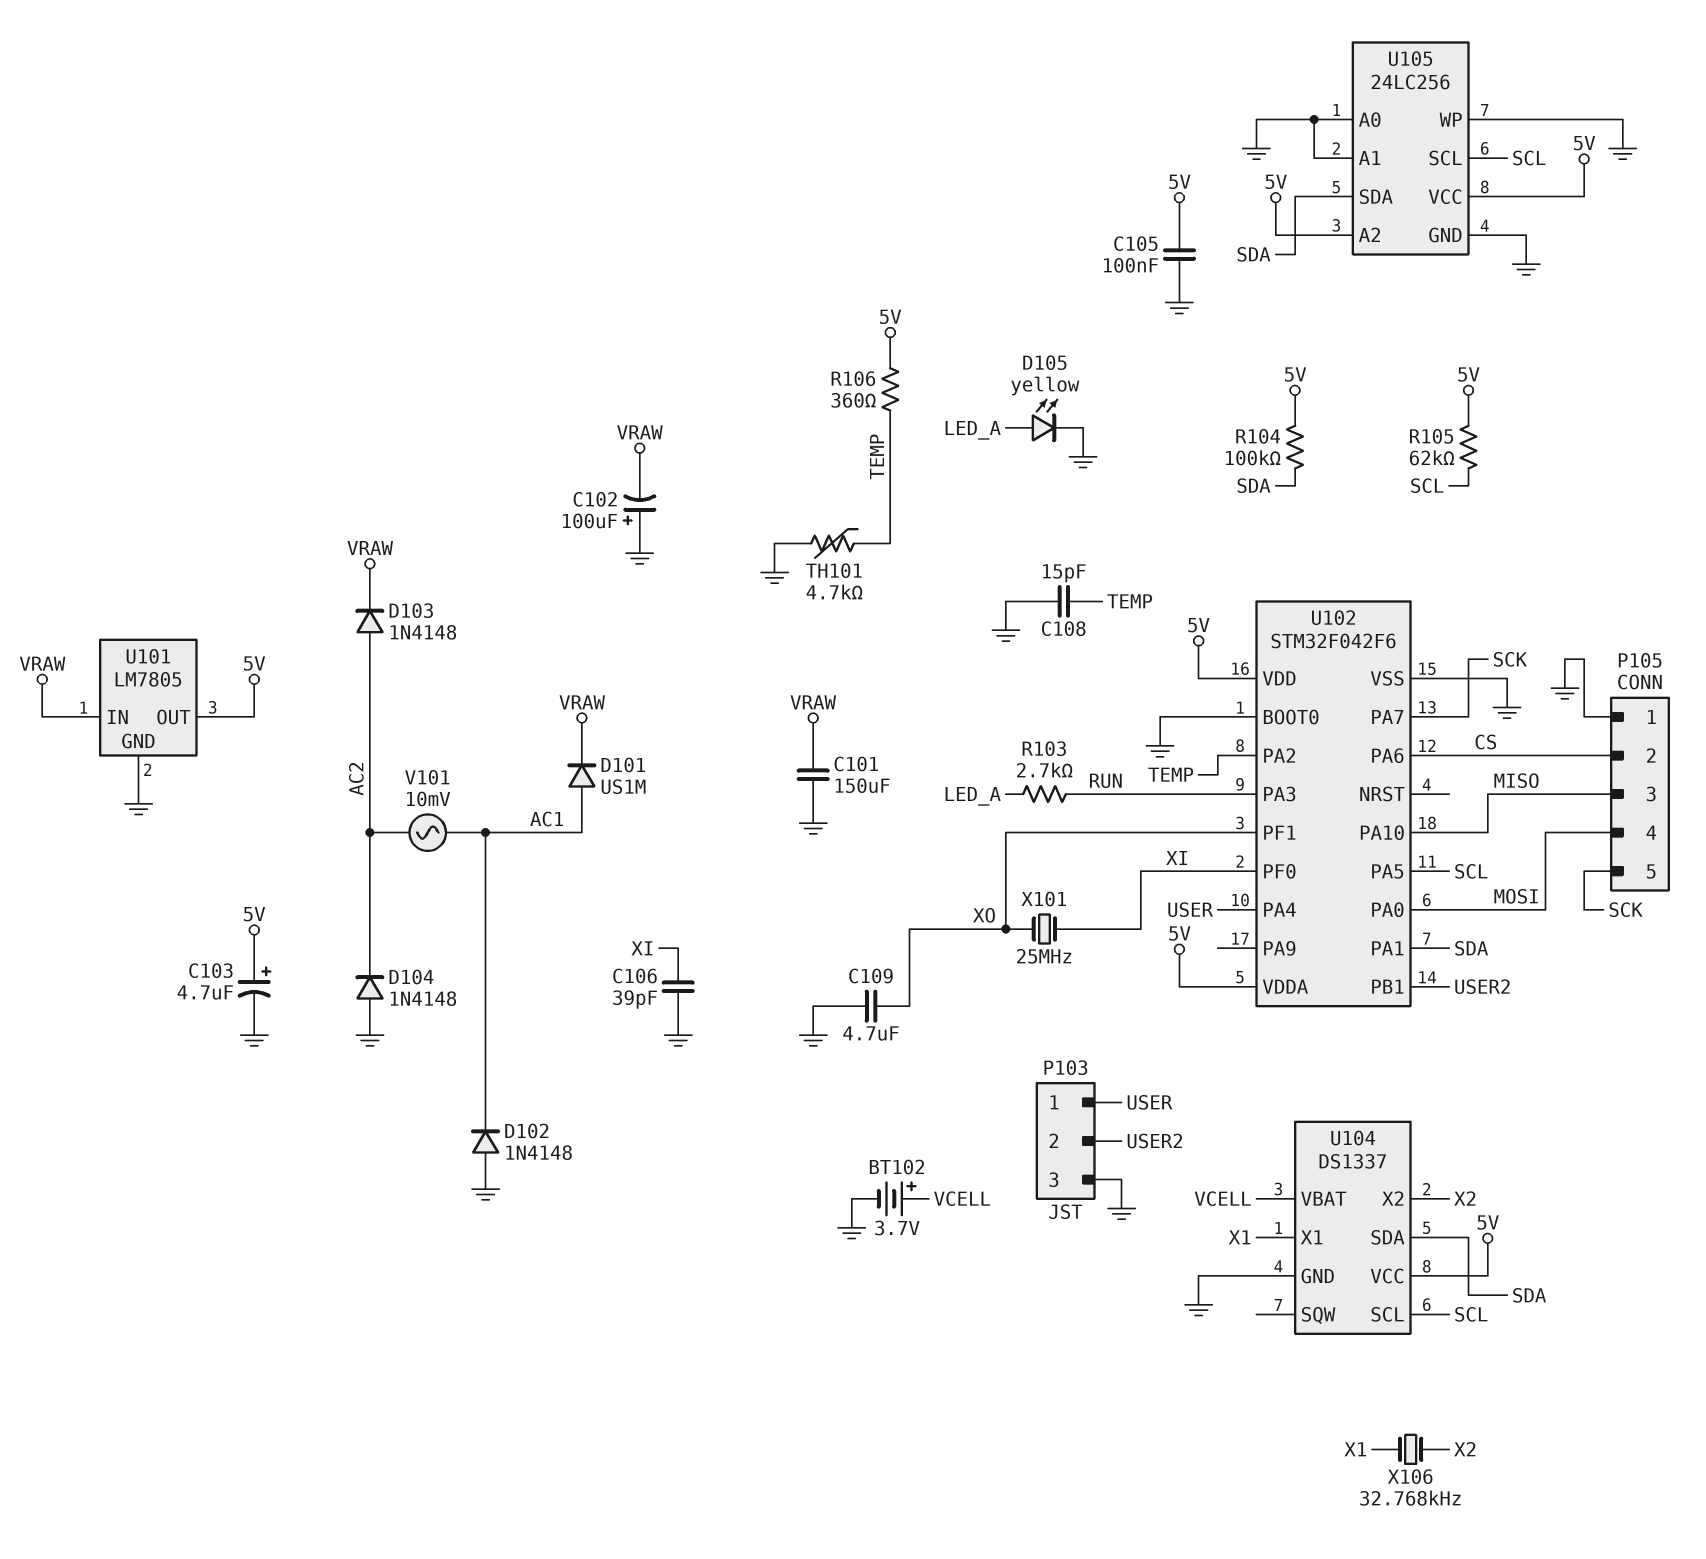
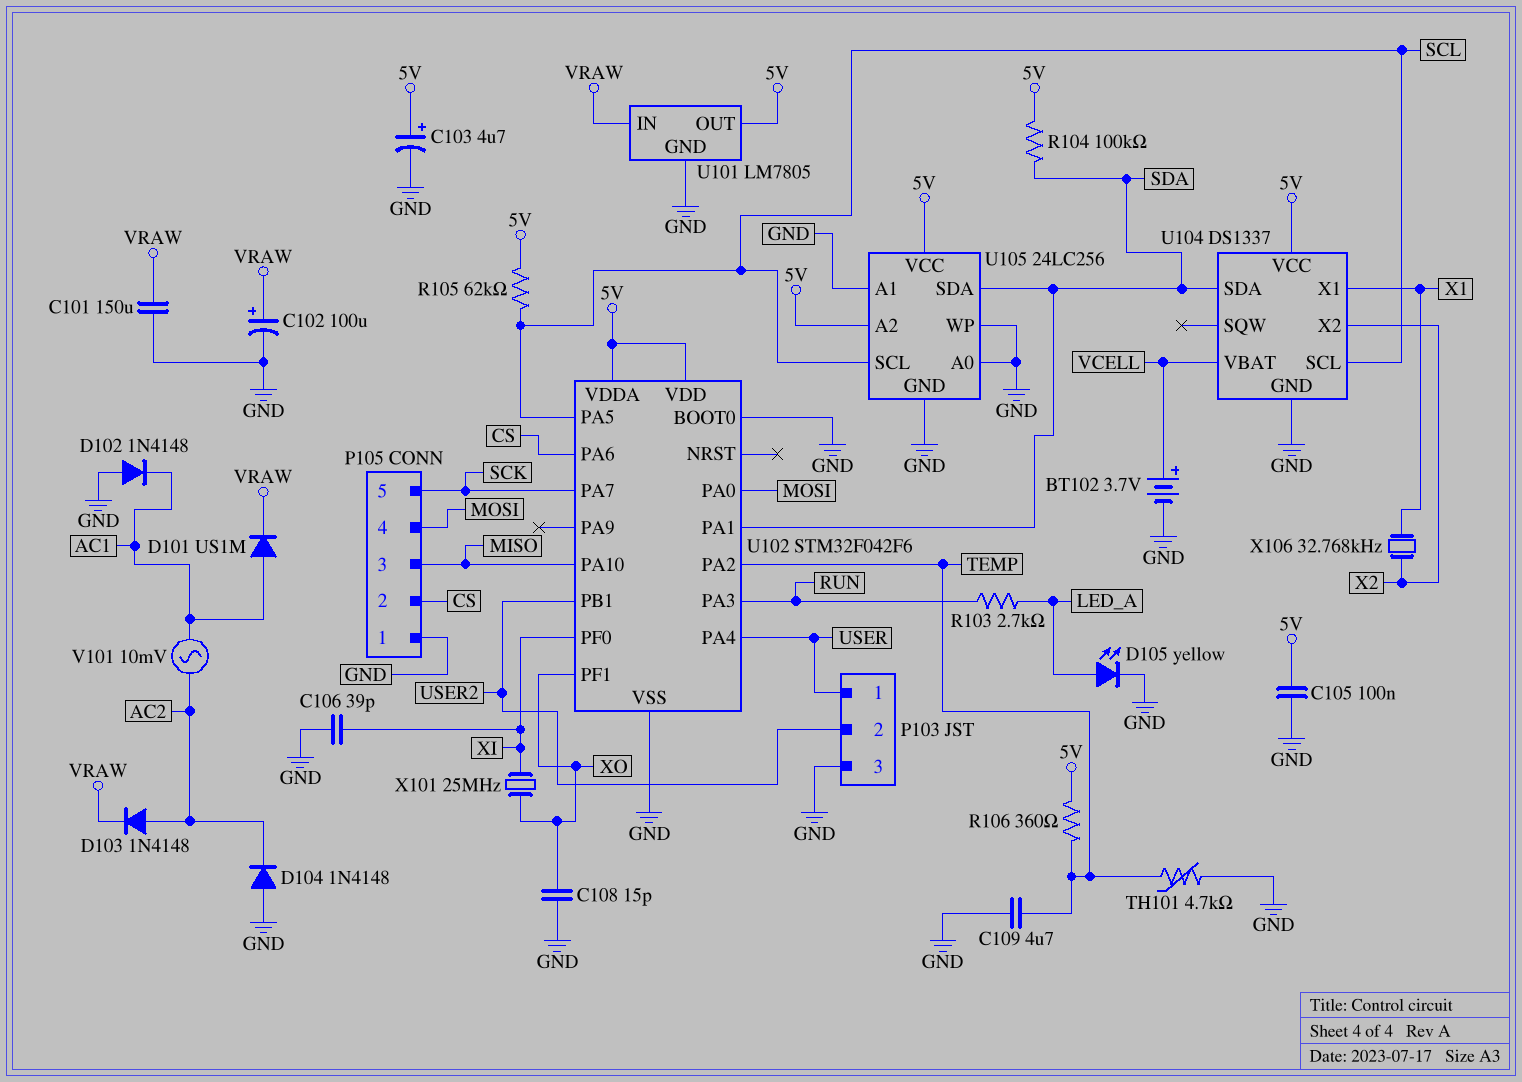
C102: 100uF (plus GND, minus VRAW) -> 100uF (plus VRAW, minus GND)
C108: 15pF (GND, TEMP) -> 15pF (GND, XO)
C109: 4.7uF (GND, XO) -> 4.7uF (GND, TEMP)

